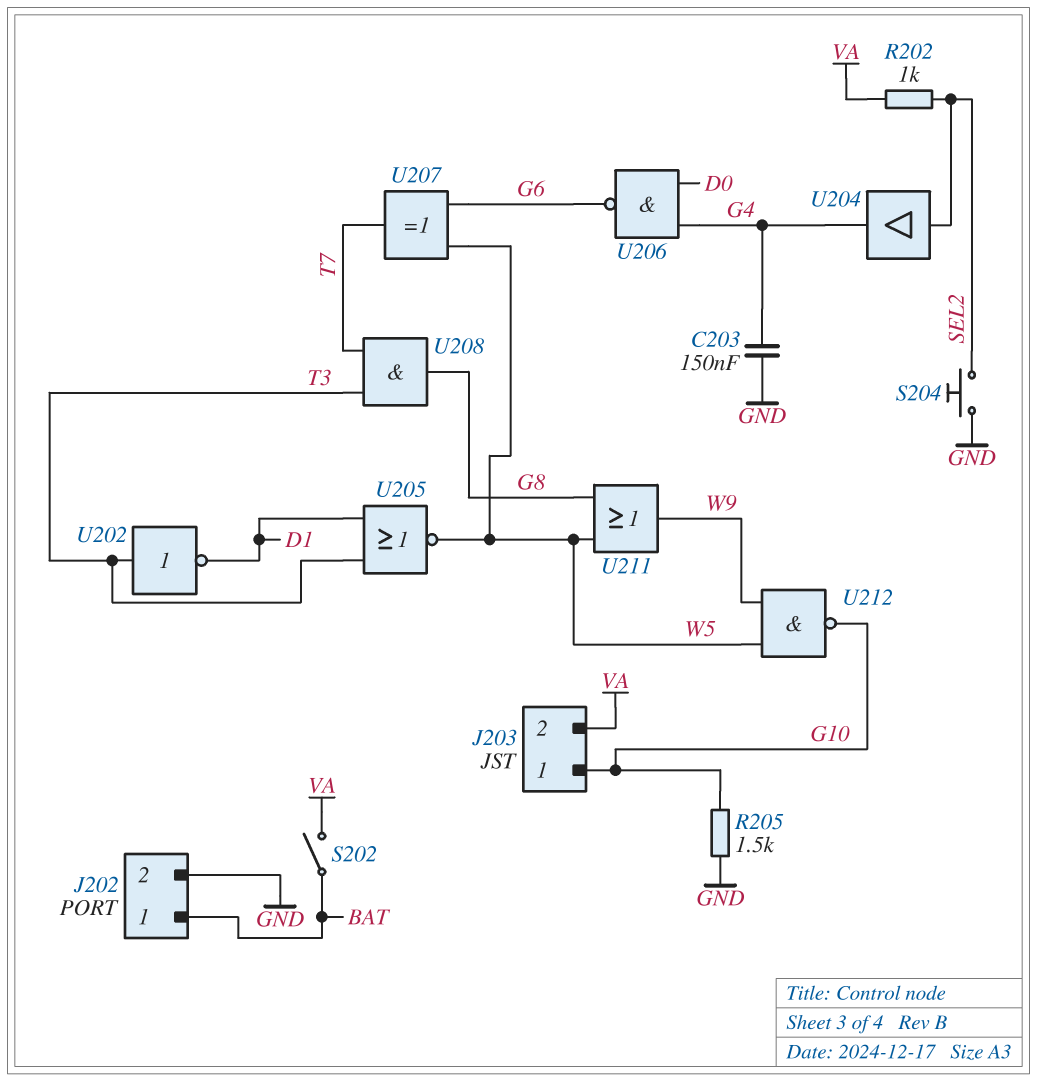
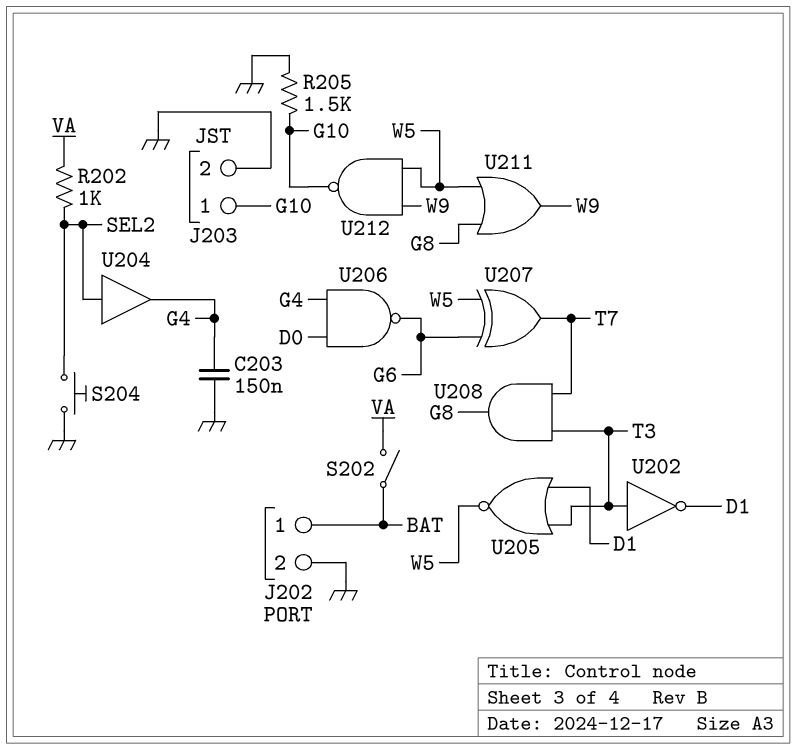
J203 pin 2: VA -> GND

